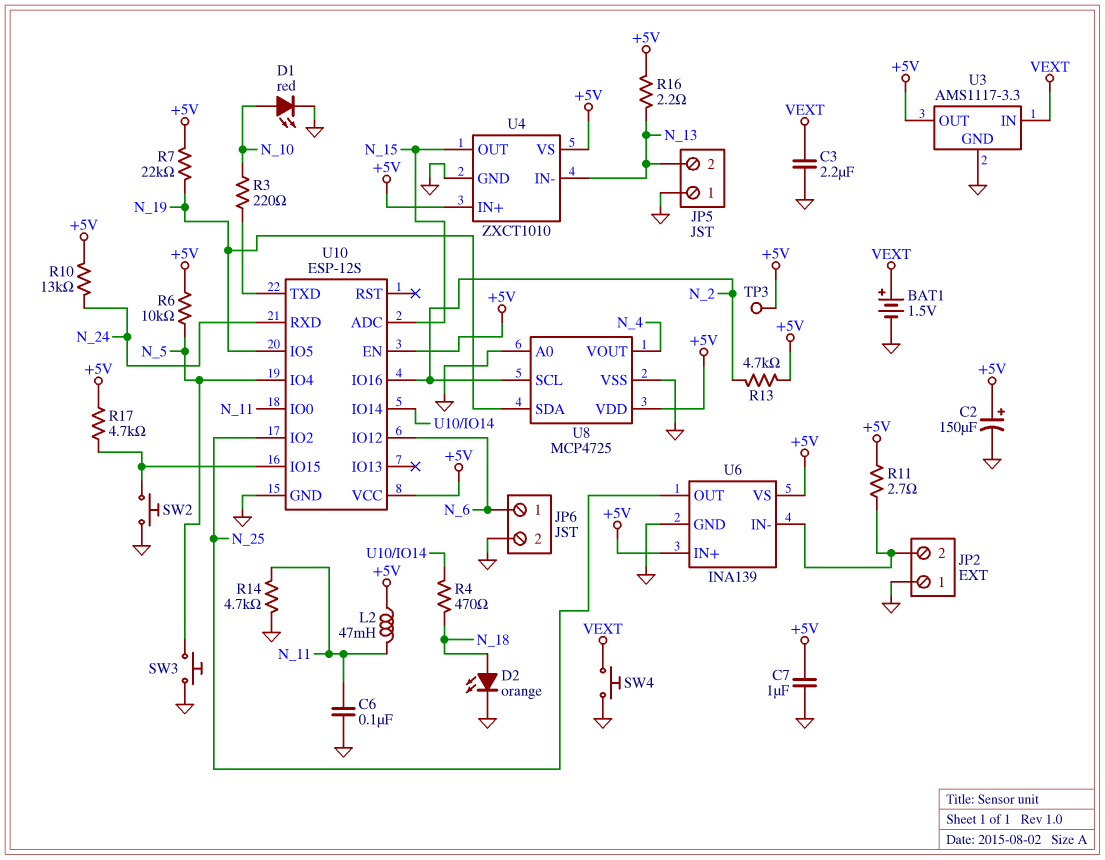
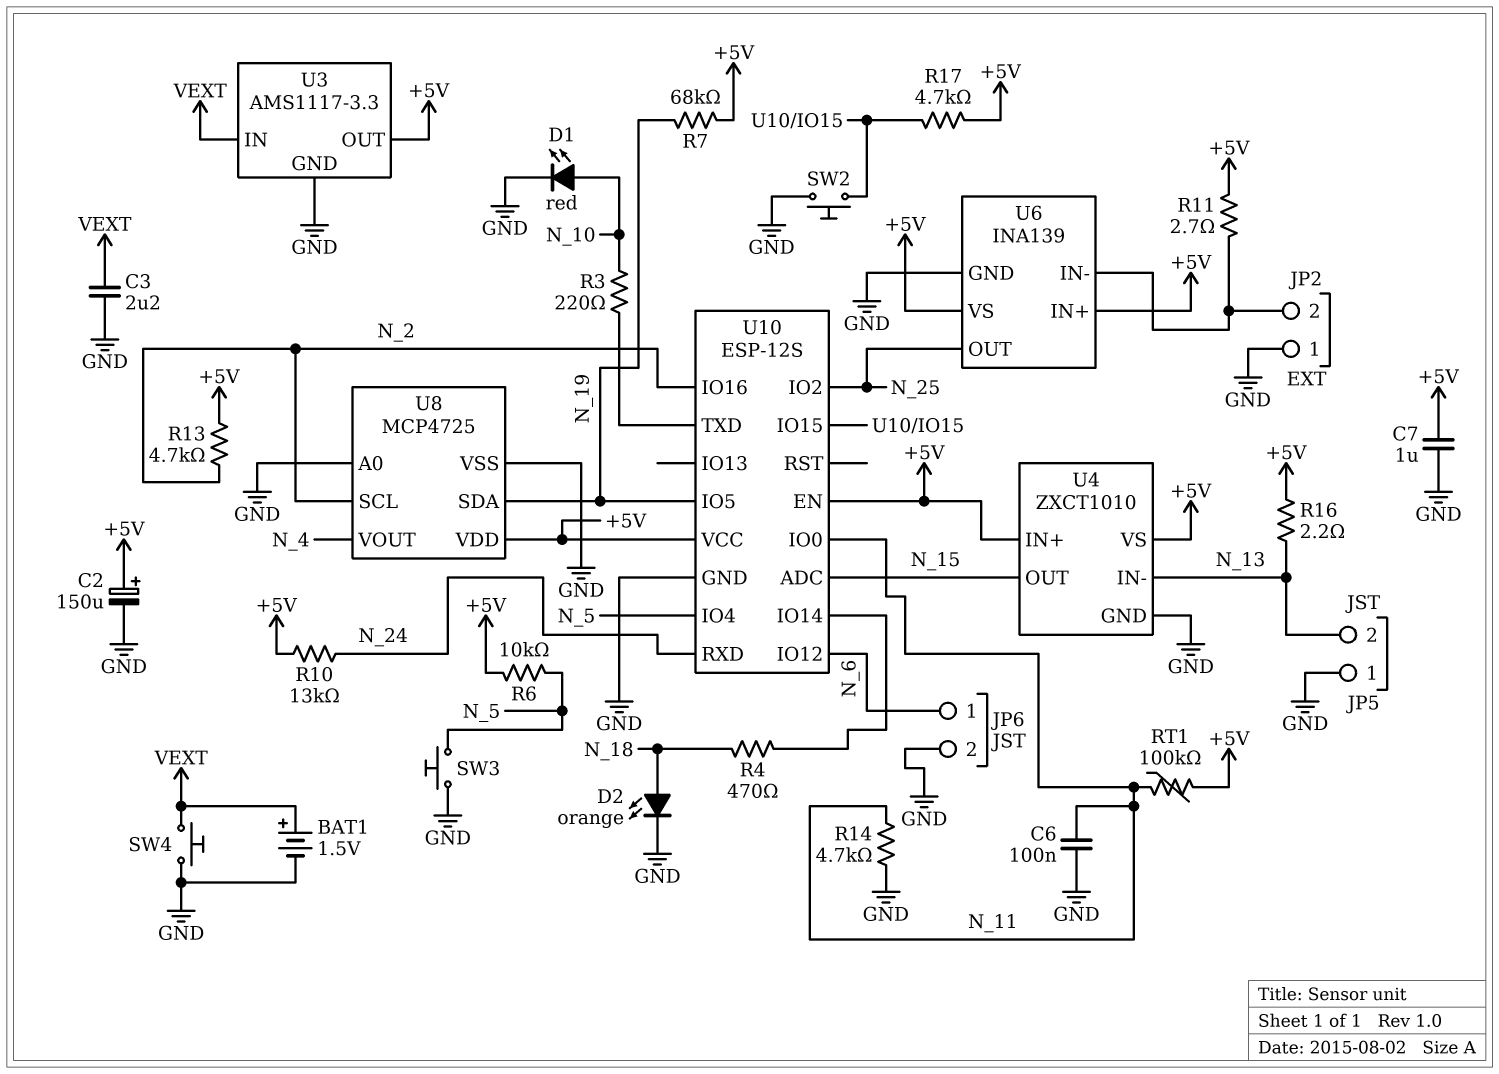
L2: 47mH (+5V, N_11) -> none
R7: 22k (+5V, N_19) -> 68k (+5V, N_19)
RT1: none -> 100k (+5V, N_11)
TP3: test point (+5V) -> none

